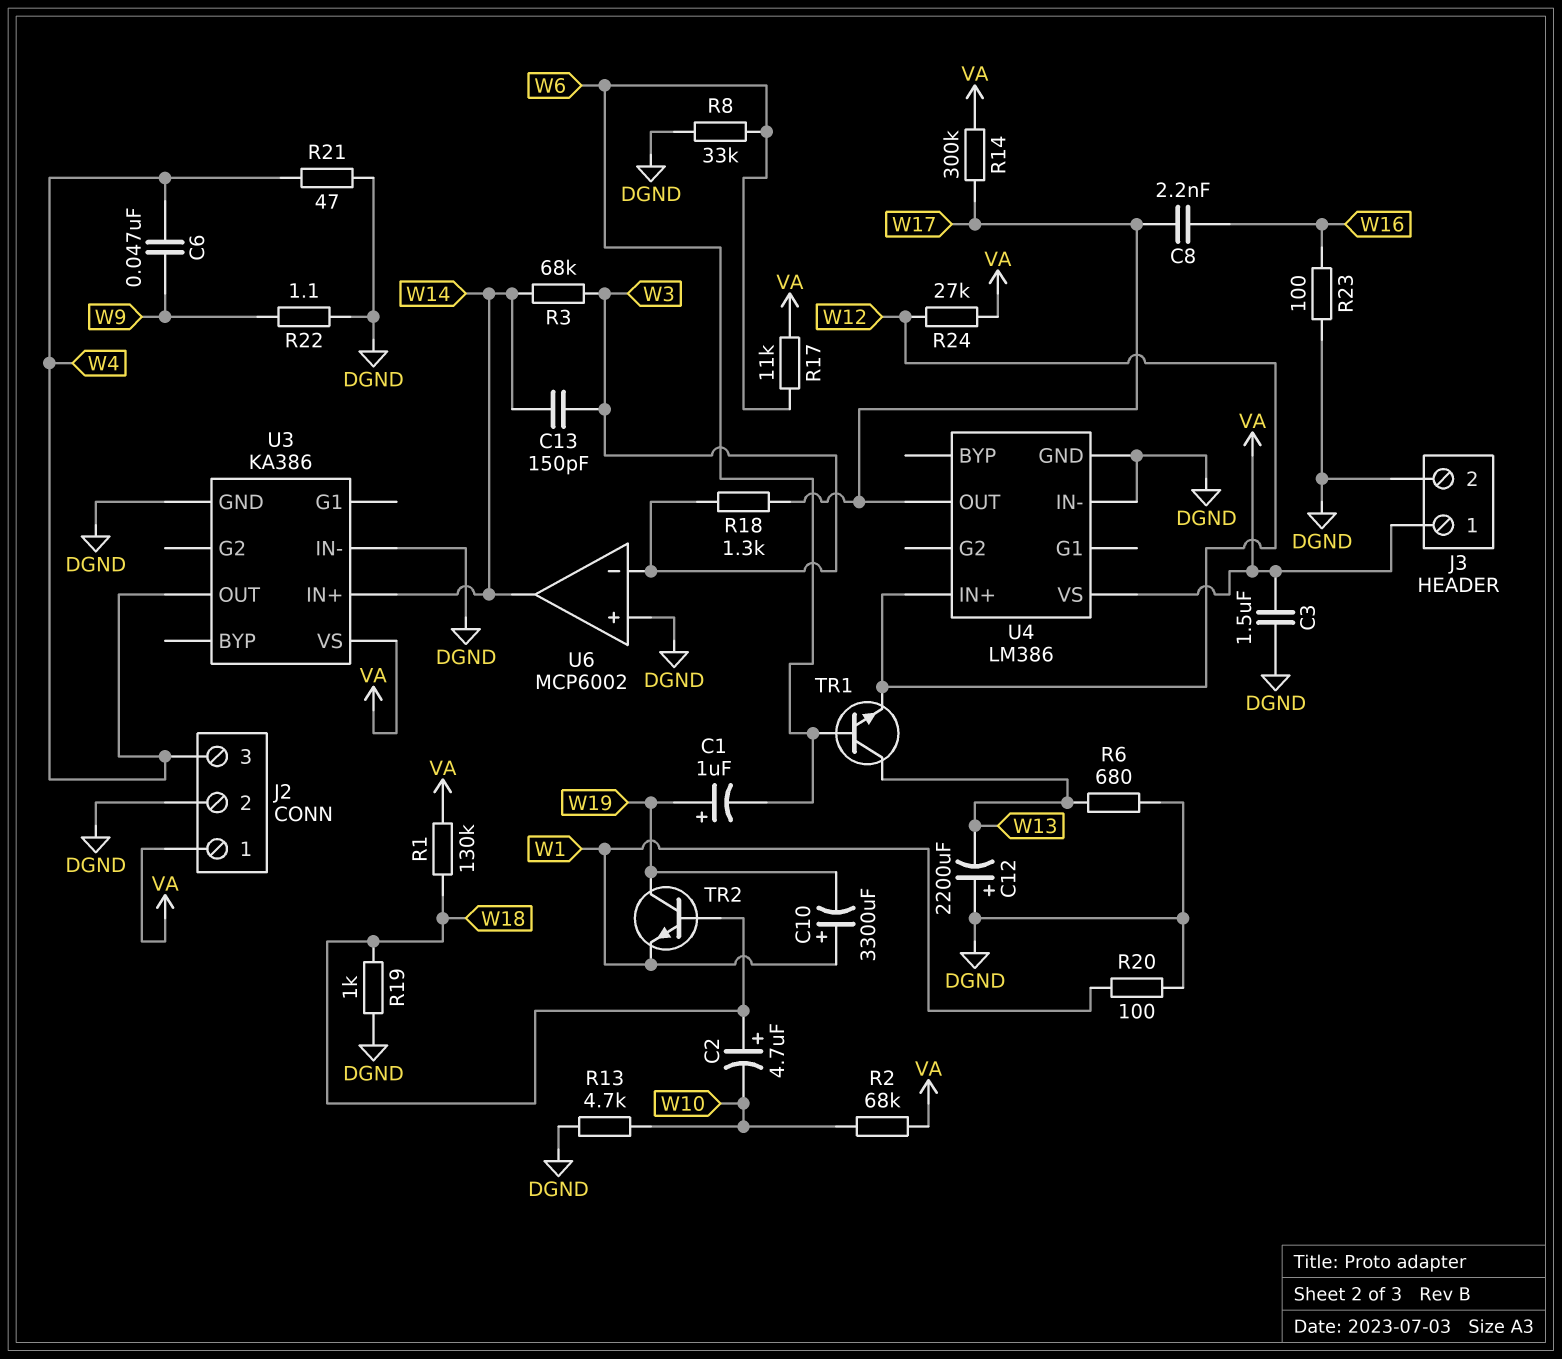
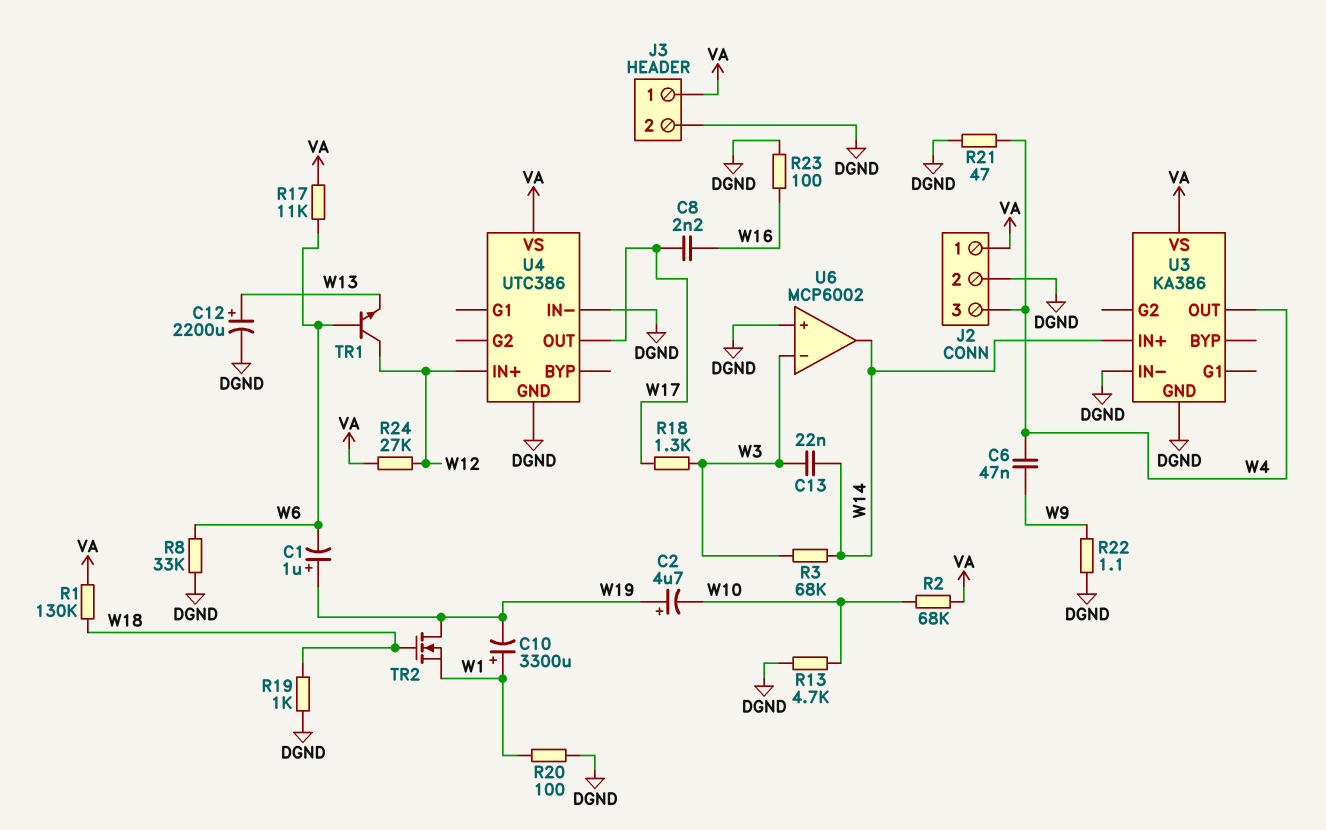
C2: 4.7uF (plus W18, minus W10) -> 4.7uF (plus W19, minus W10)
C3: 1.5uF (DGND, VA) -> none
C12: 2200uF (plus DGND, minus W13) -> 2200uF (plus W13, minus DGND)
C13: 150pF (W3, W14) -> 22nF (W3, W14)
R6: 680 (DGND, W13) -> none
R14: 300k (VA, W17) -> none
TR1: NPN (B W6, C W13, E W12) -> NPN (B W6, C W12, E W13)
TR2: NPN (B W18, C W19, E W1) -> NMOS (G W18, D W19, S W1)
U4: LM386 -> UTC386

